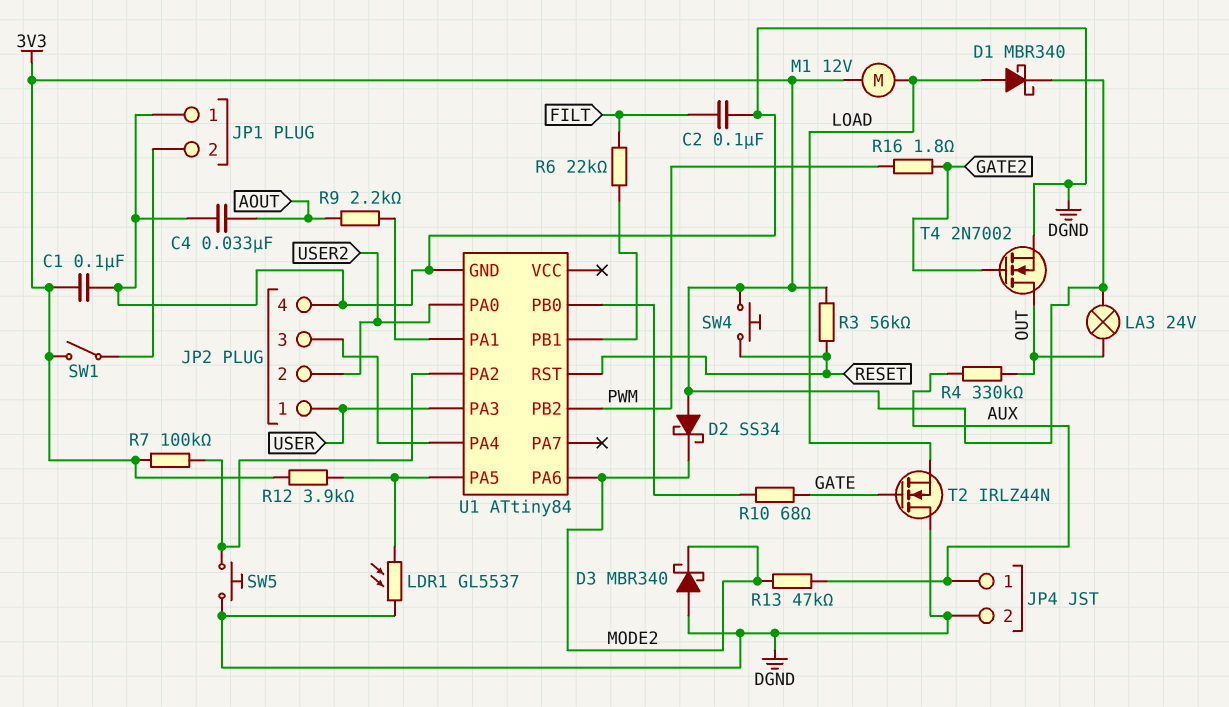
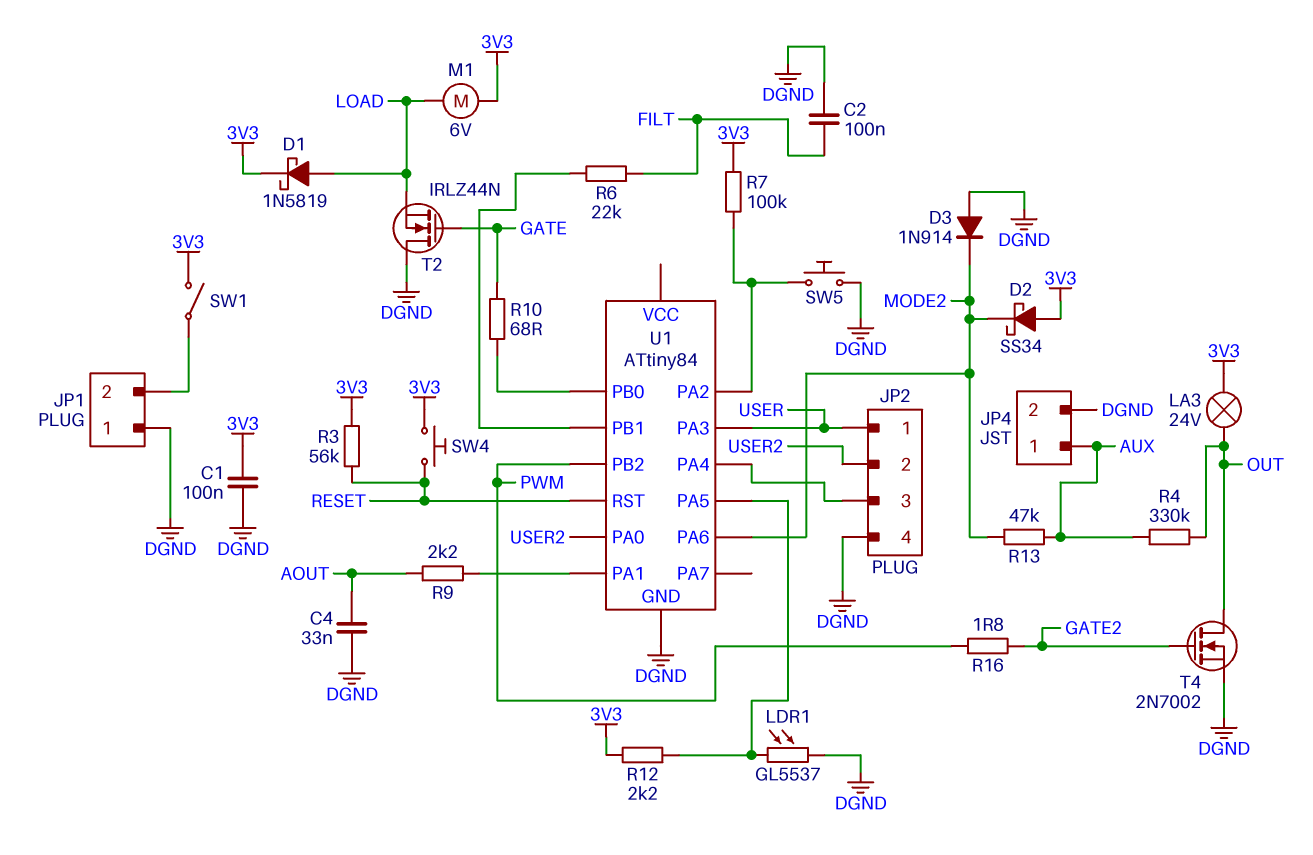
D1: schottky MBR340 (A LOAD, K 3V3) -> schottky 1N5819 (A LOAD, K 3V3)
D3: schottky MBR340 (A DGND, K MODE2) -> diode 1N914 (A DGND, K MODE2)
M1: motor 12V (3V3, LOAD) -> motor 6V (3V3, LOAD)
R12: 3.9k (3V3, U1/PA5) -> 2.2k (3V3, U1/PA5)

